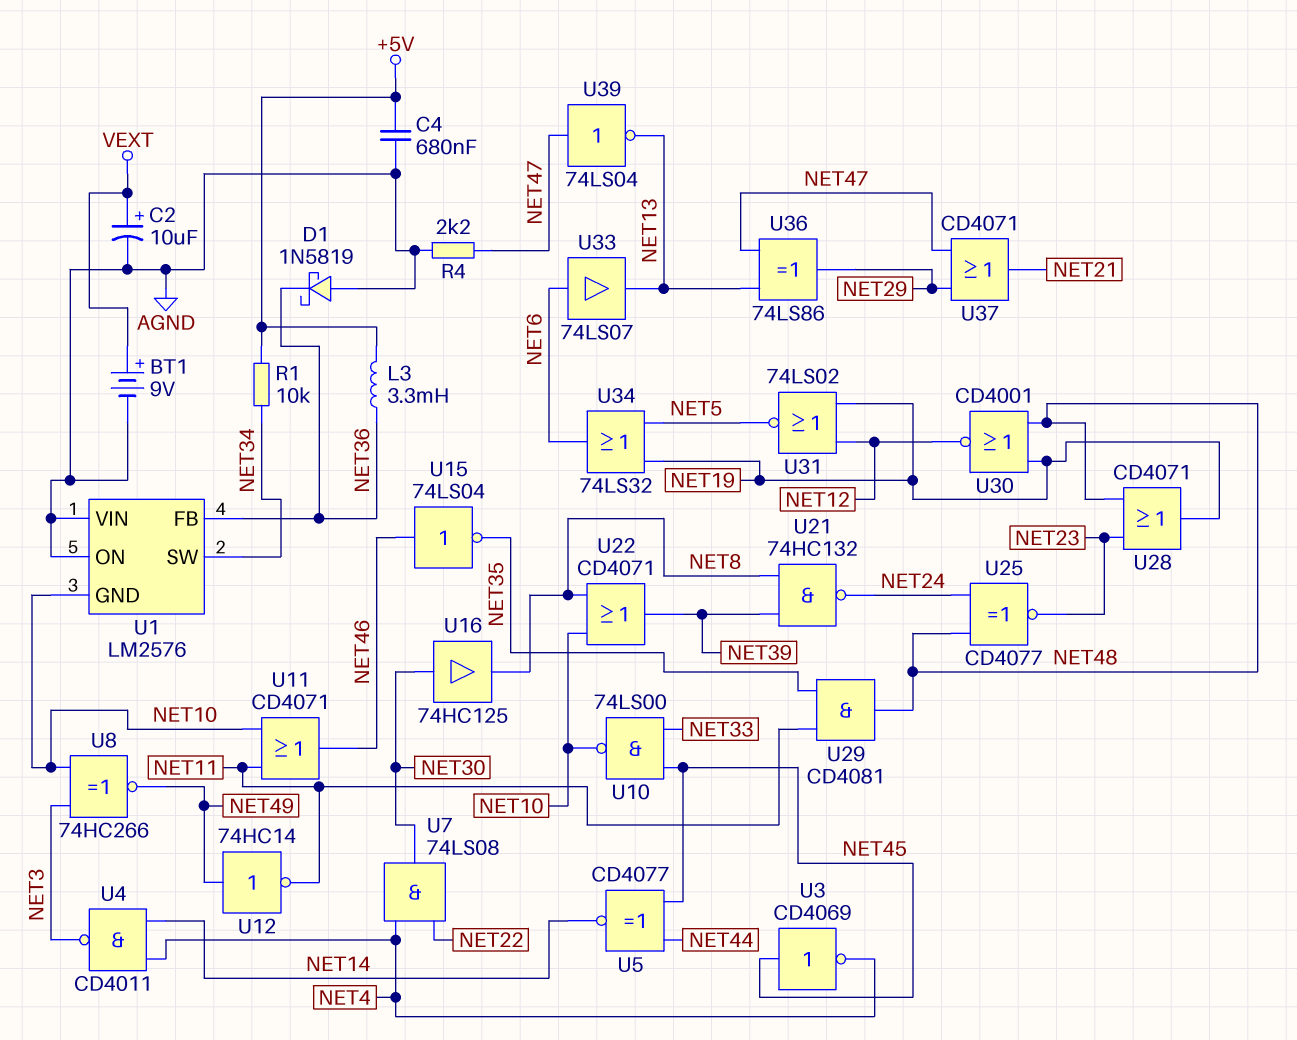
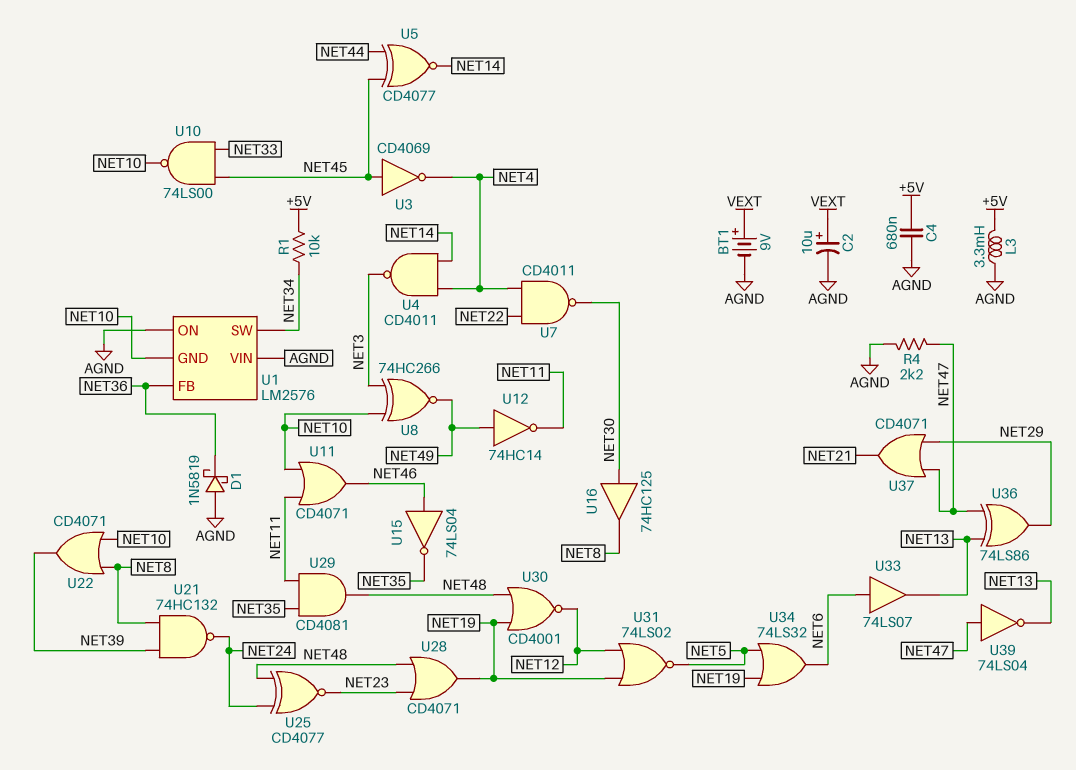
L3: 3.3mH (+5V, NET36) -> 3.3mH (+5V, AGND)
U7: AND 74LS08 (in NET4, in NET22, out NET30) -> NAND CD4011 (in NET4, in NET22, out NET30)

